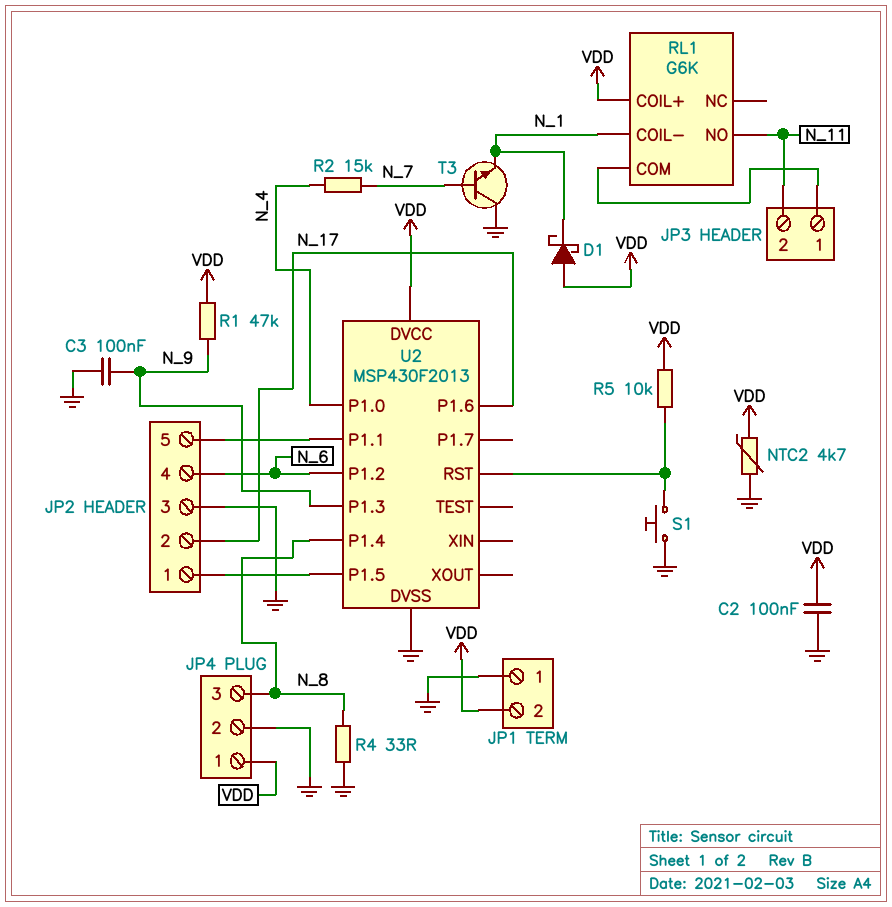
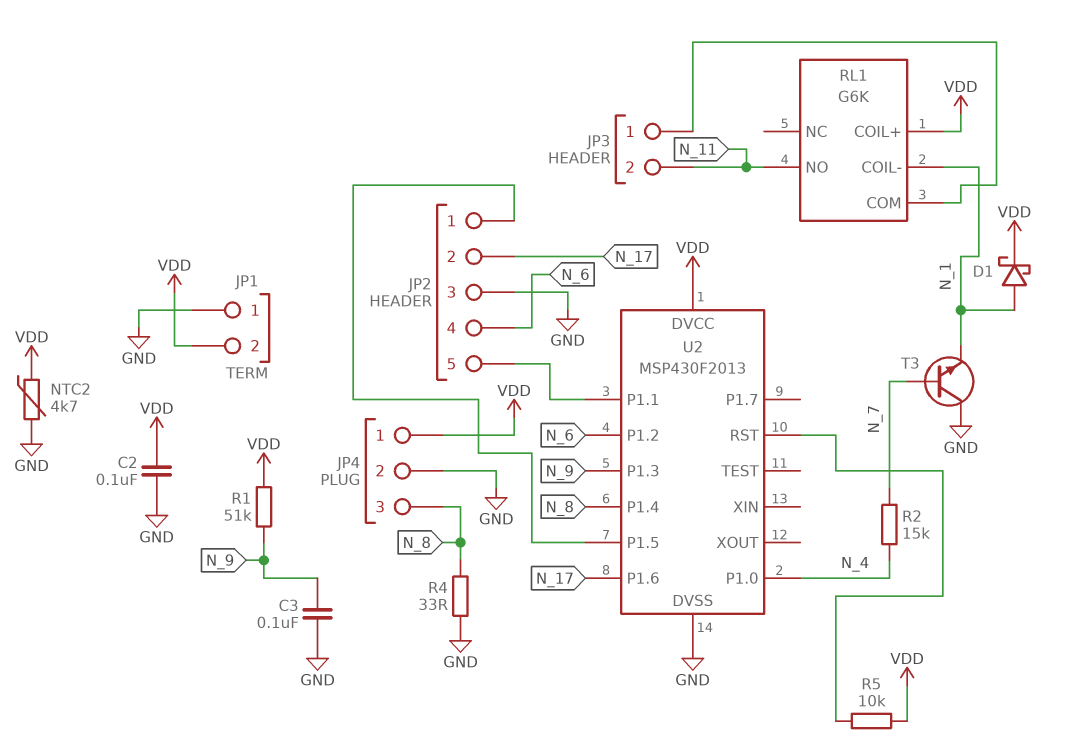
D1: schottky (A VDD, K N_1) -> schottky (A N_1, K VDD)
R1: 47k (N_9, VDD) -> 51k (N_9, VDD)
S1: button (GND, U2/RST) -> none

